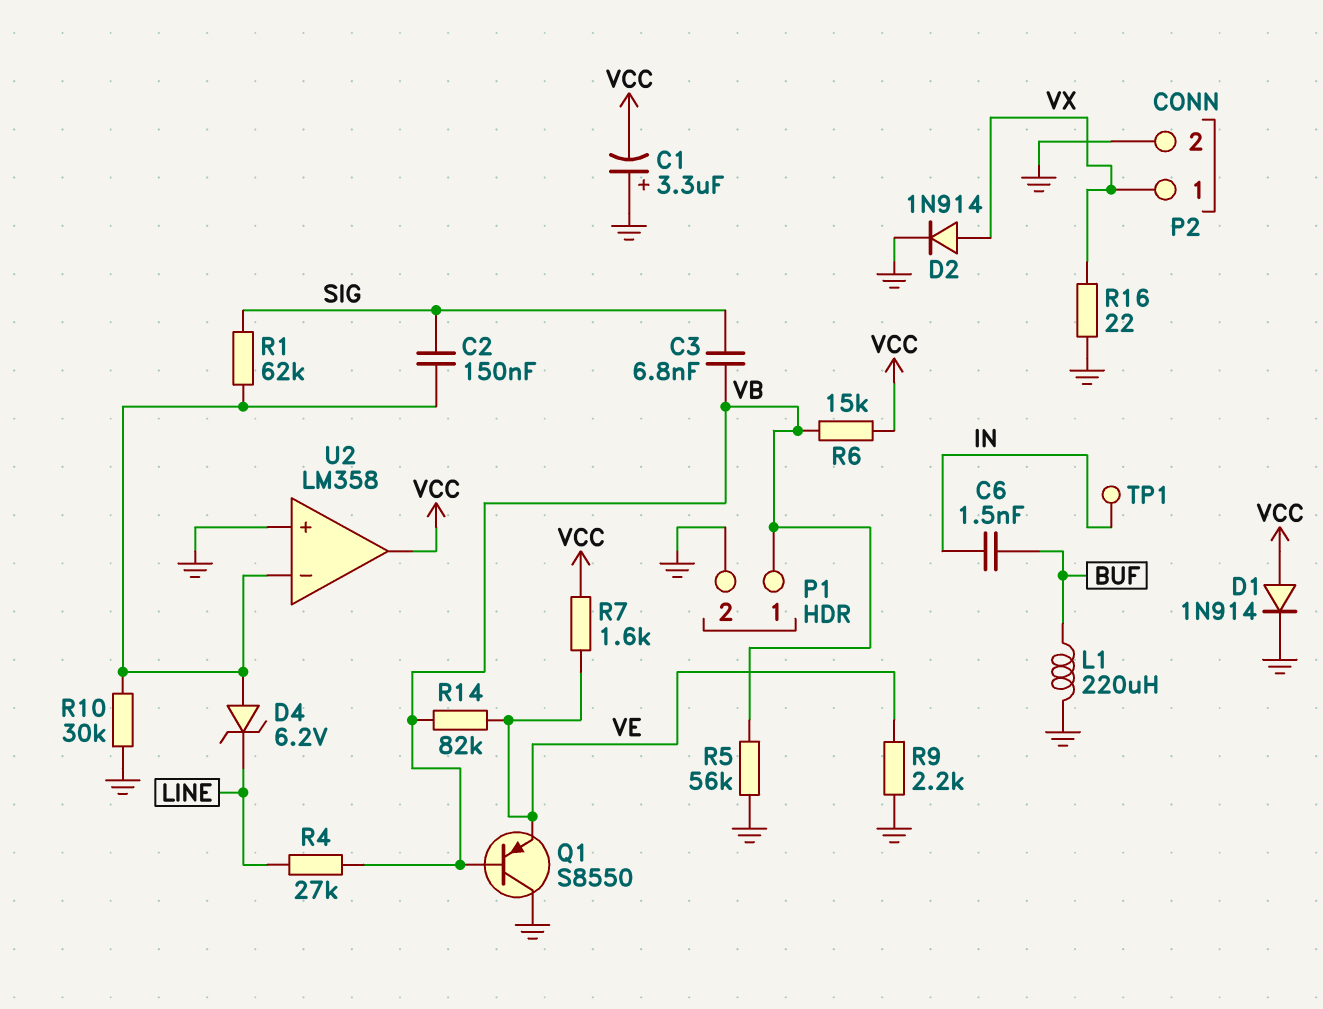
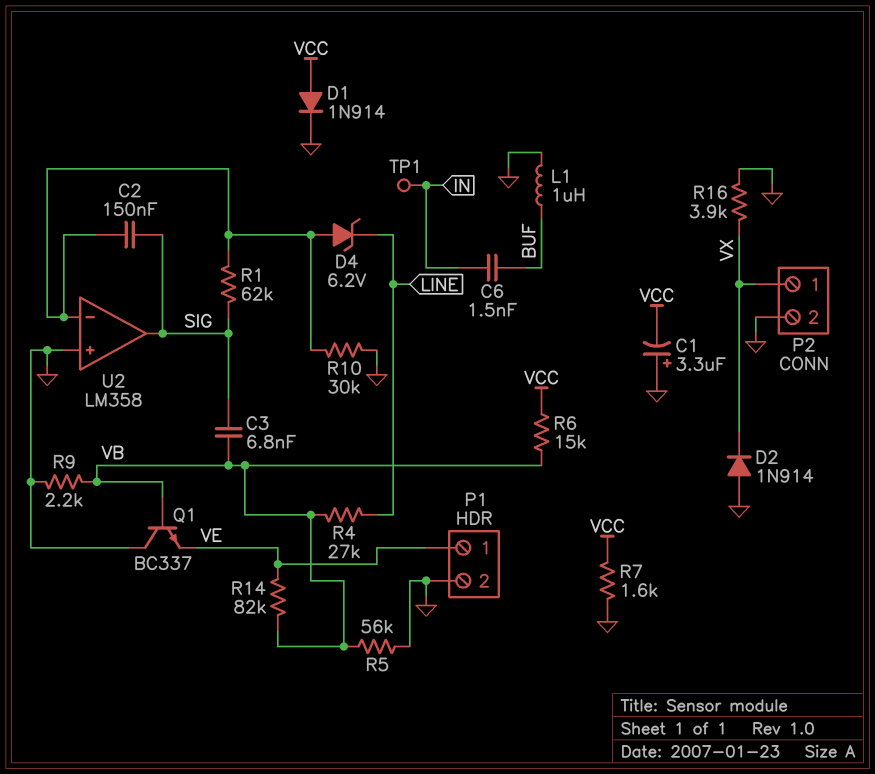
D2: diode 1N914 (A VX, K GND) -> diode 1N914 (A GND, K VX)
L1: 220uH (BUF, GND) -> 1uH (BUF, GND)
P1 pin 1: VB -> VE
Q1: PNP S8550 (B VB, C GND, E VE) -> NPN BC337 (B VB, C GND, E VE)
R7: 1.6k (VCC, VE) -> 1.6k (GND, VCC)
R9: 2.2k (GND, VE) -> 2.2k (GND, VB)
R16: 22 (GND, VX) -> 3.9k (GND, VX)
U2 pin out: VCC -> SIG

